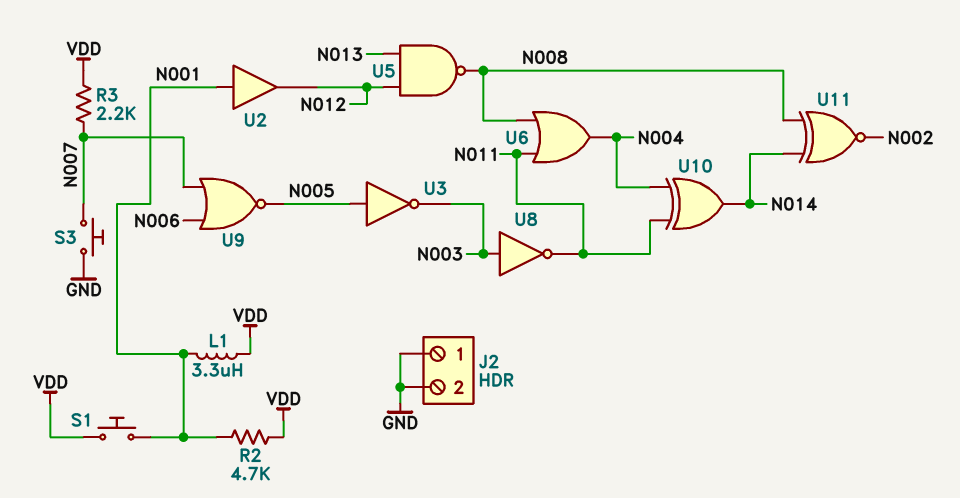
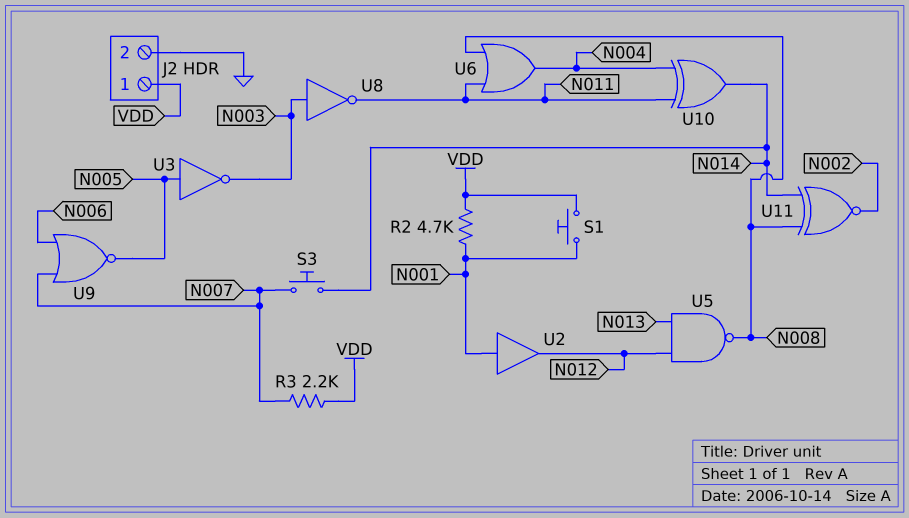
J2 pin 1: GND -> VDD
L1: 3.3uH (N001, VDD) -> none
S3: button (GND, N007) -> button (N007, N014)

